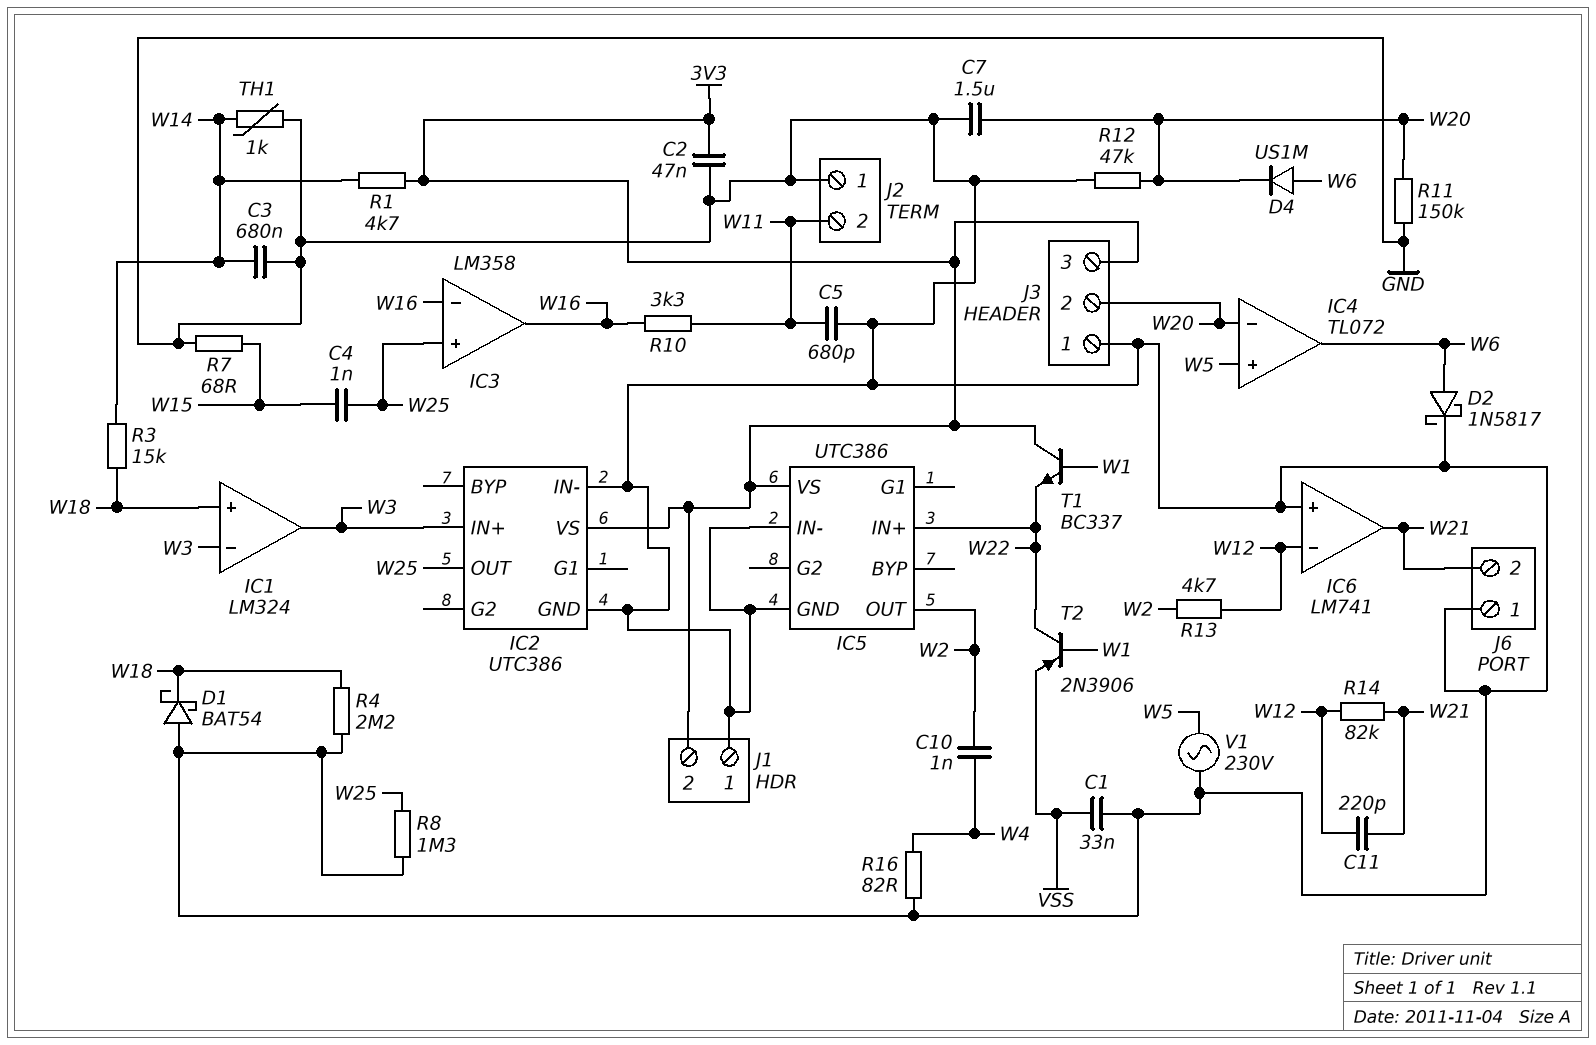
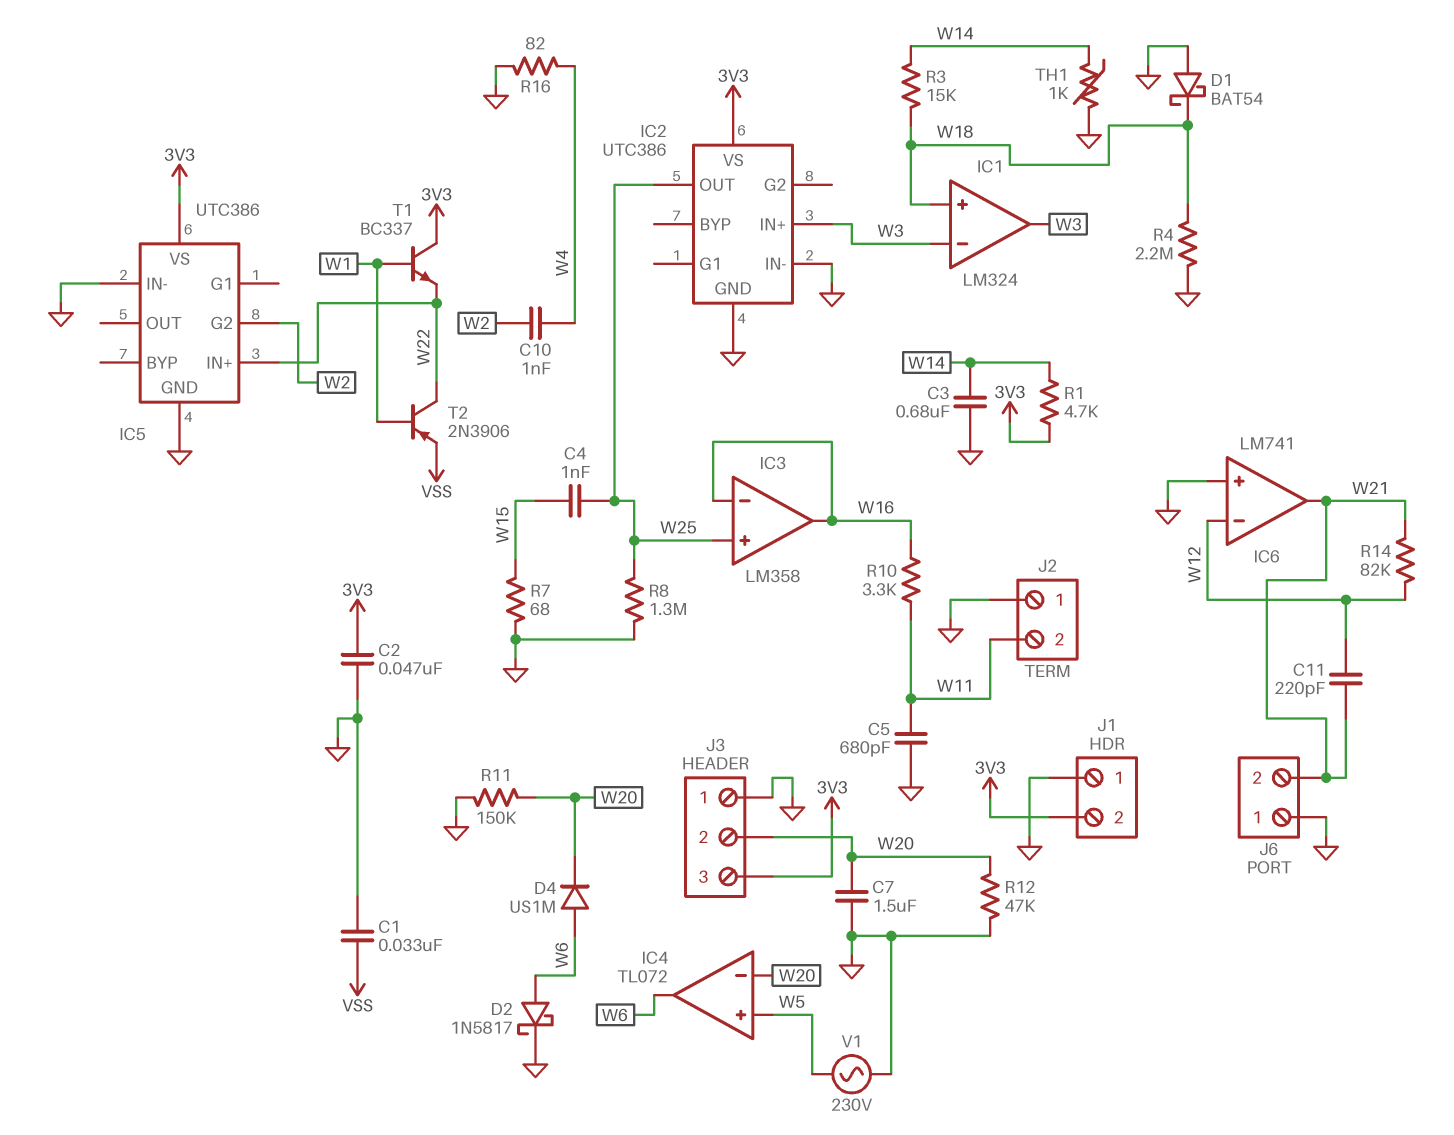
IC5 pin G2: none -> W2
IC5 pin OUT: W2 -> none
R13: 4.7k (W2, W12) -> none

